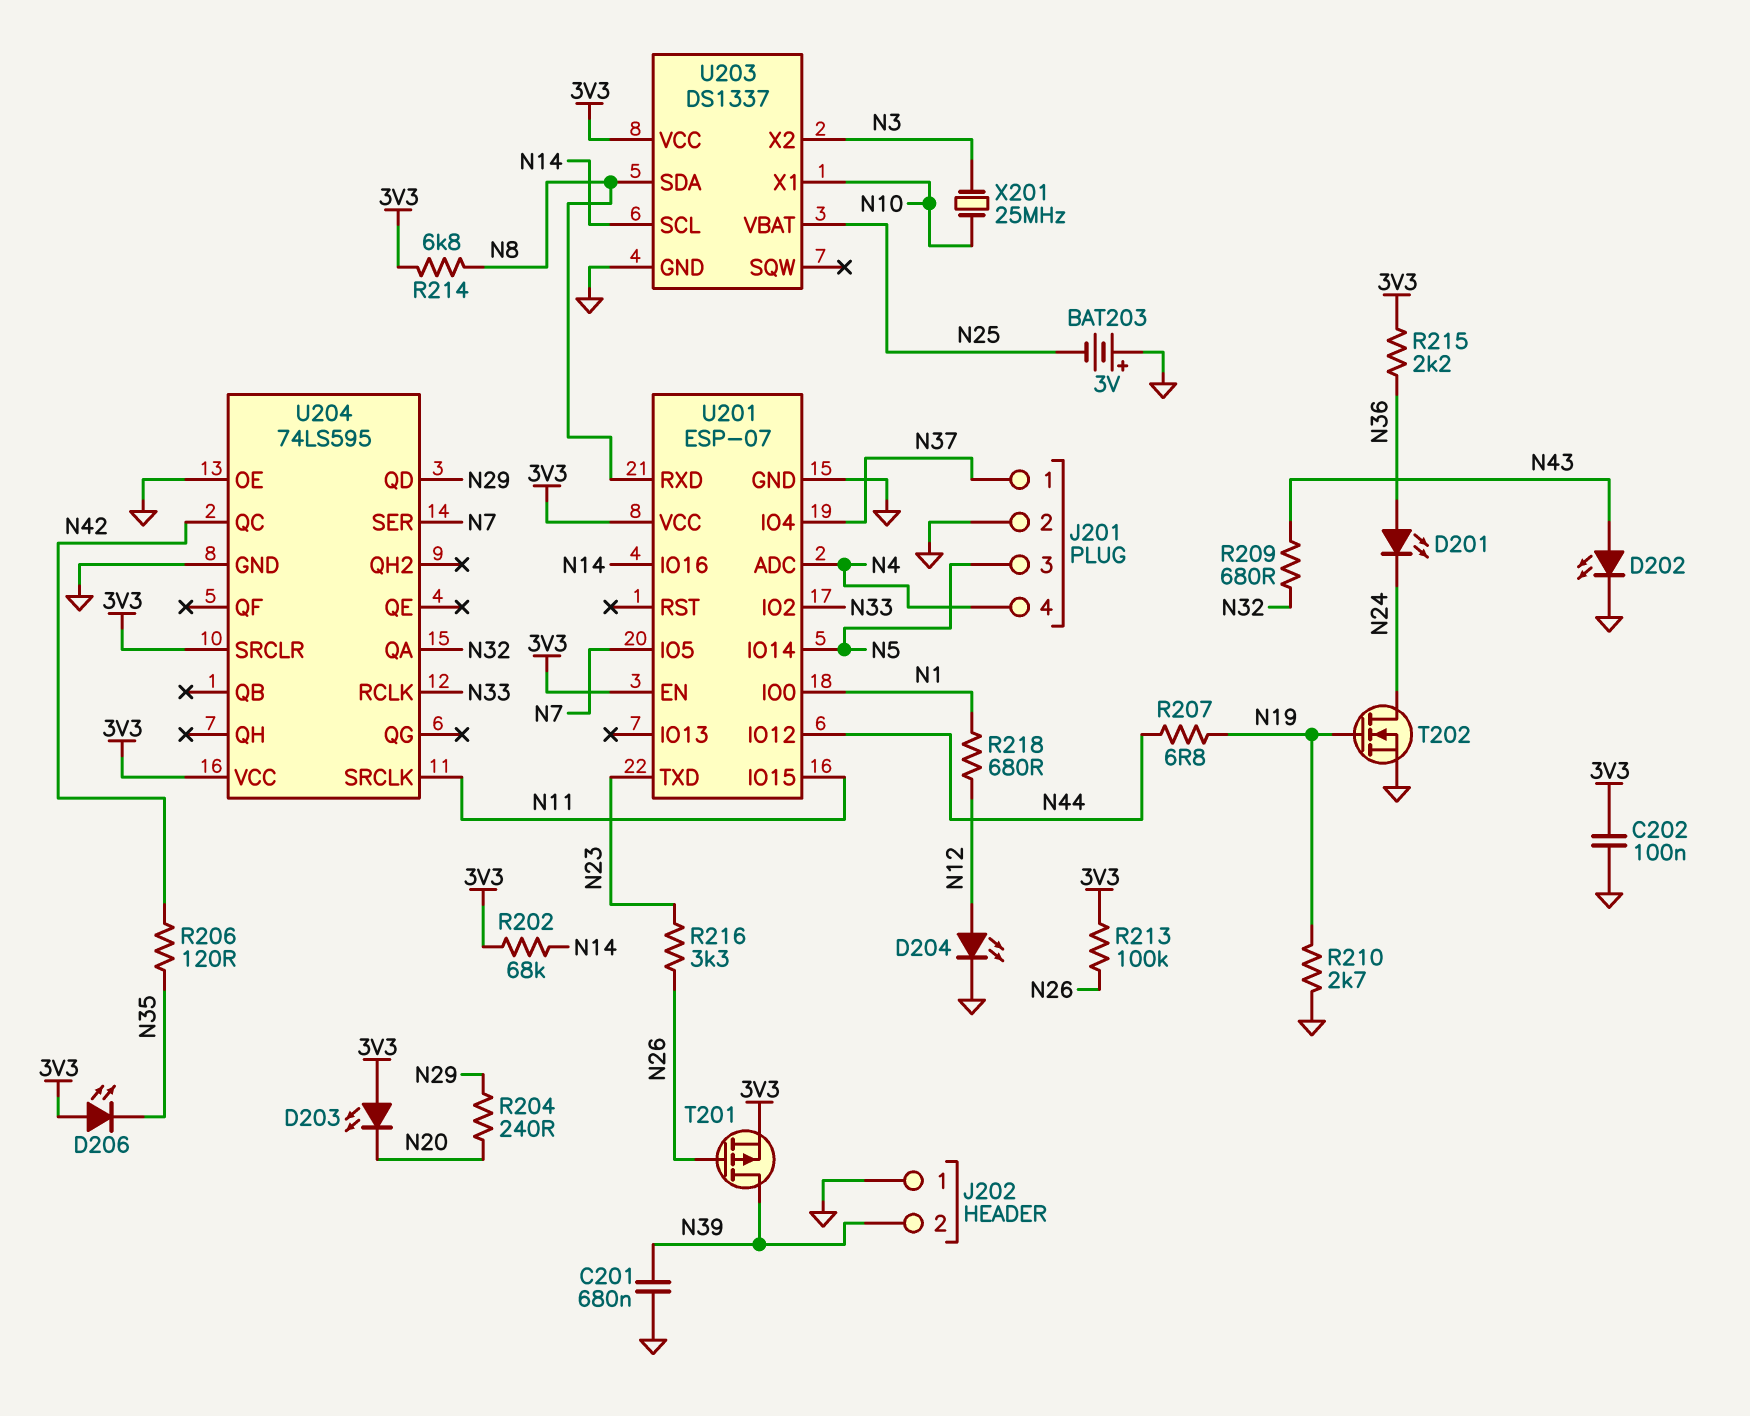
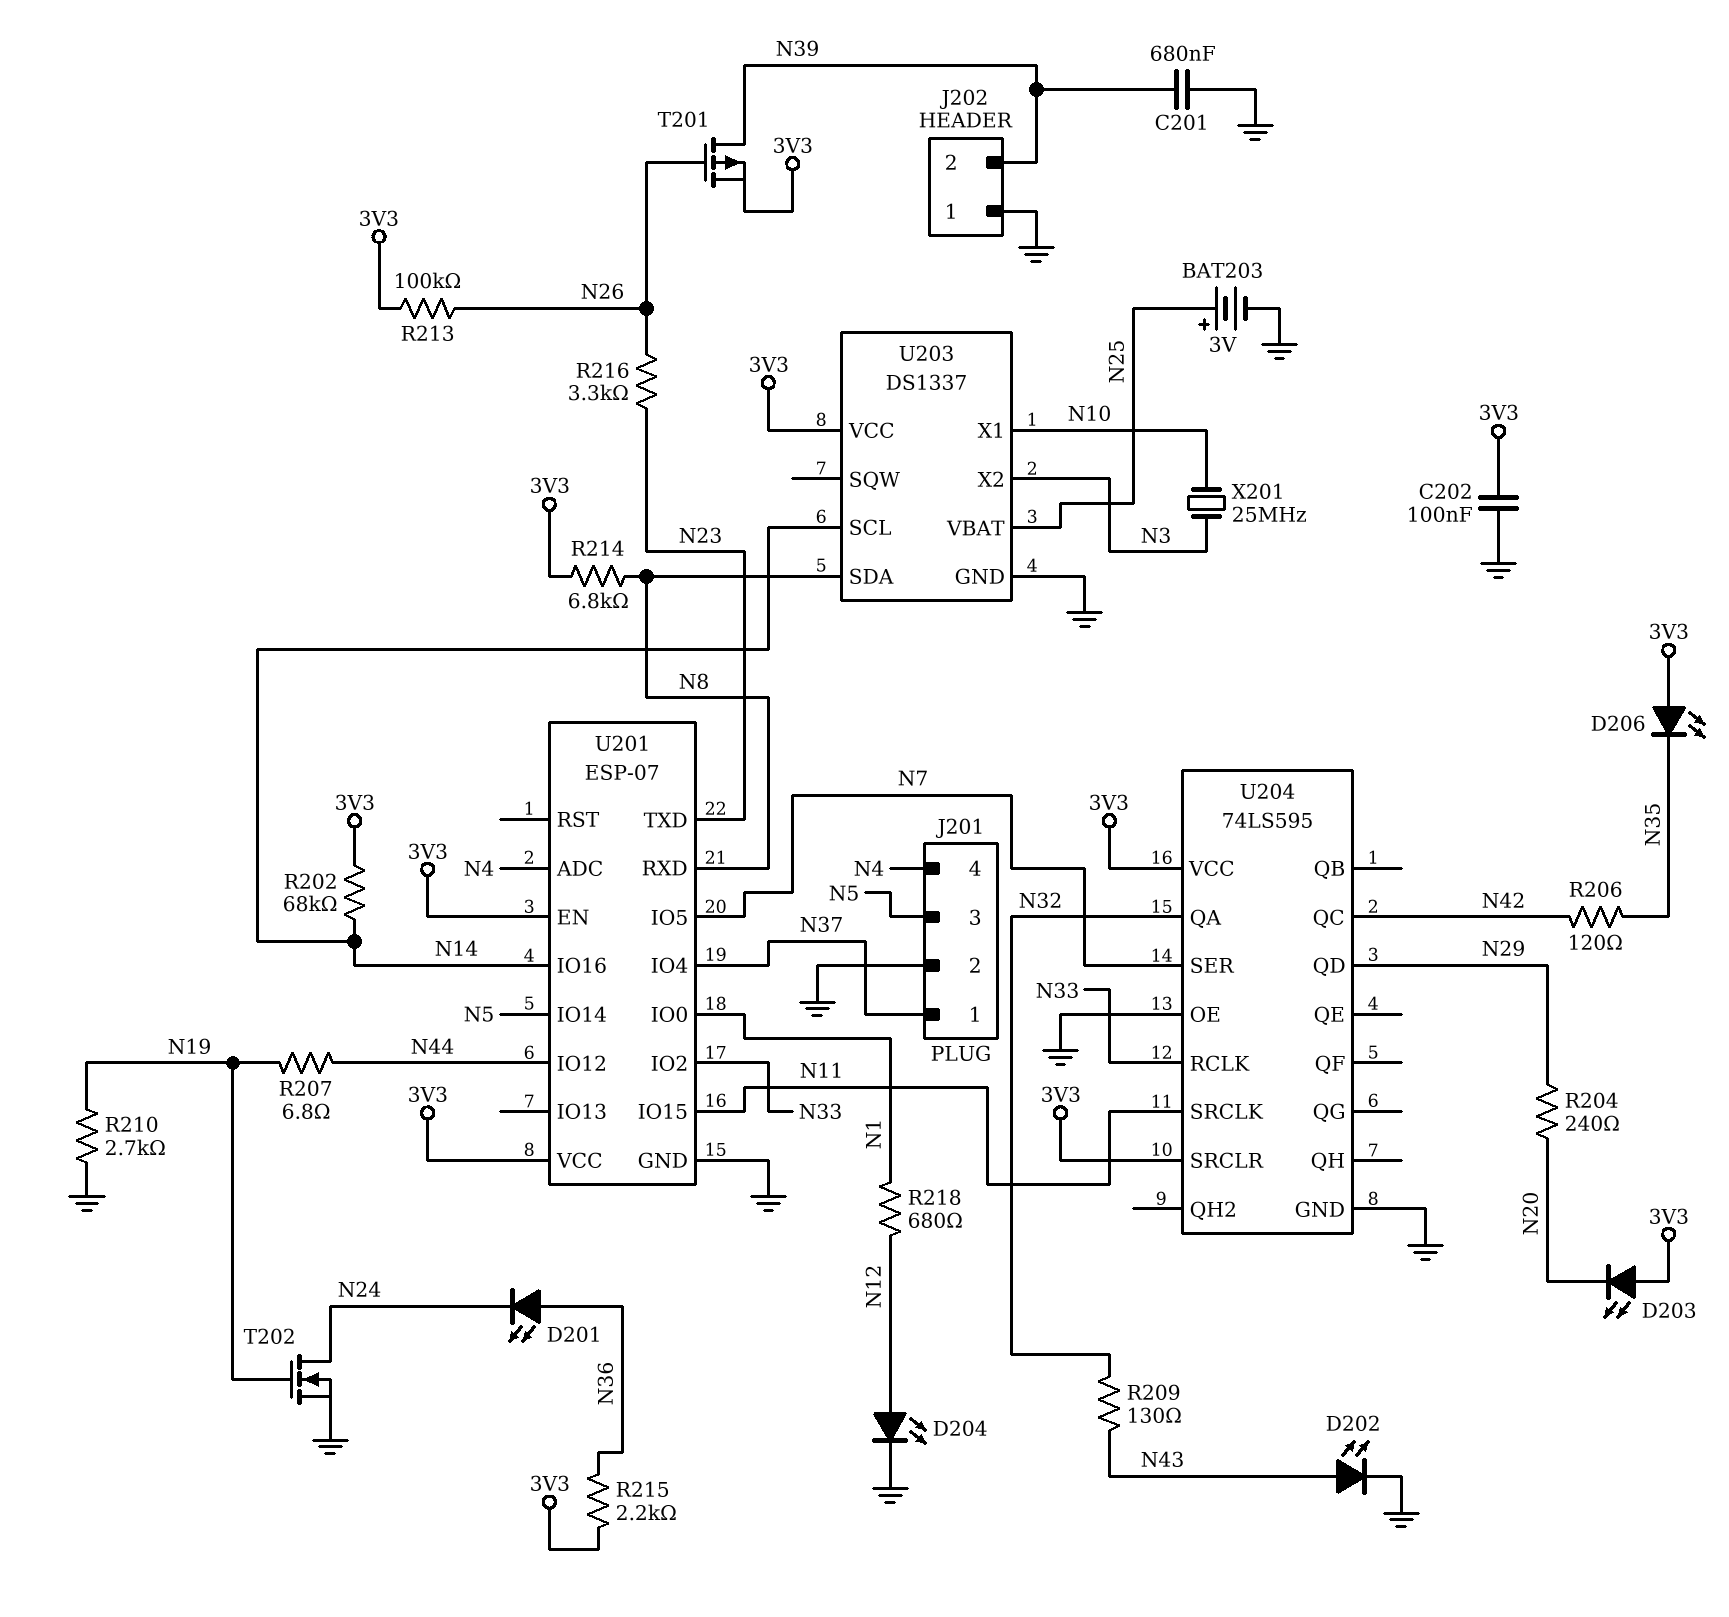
BAT203: 3V (plus GND, minus N25) -> 3V (plus N25, minus GND)
R209: 680 (N32, N43) -> 130 (N32, N43)

